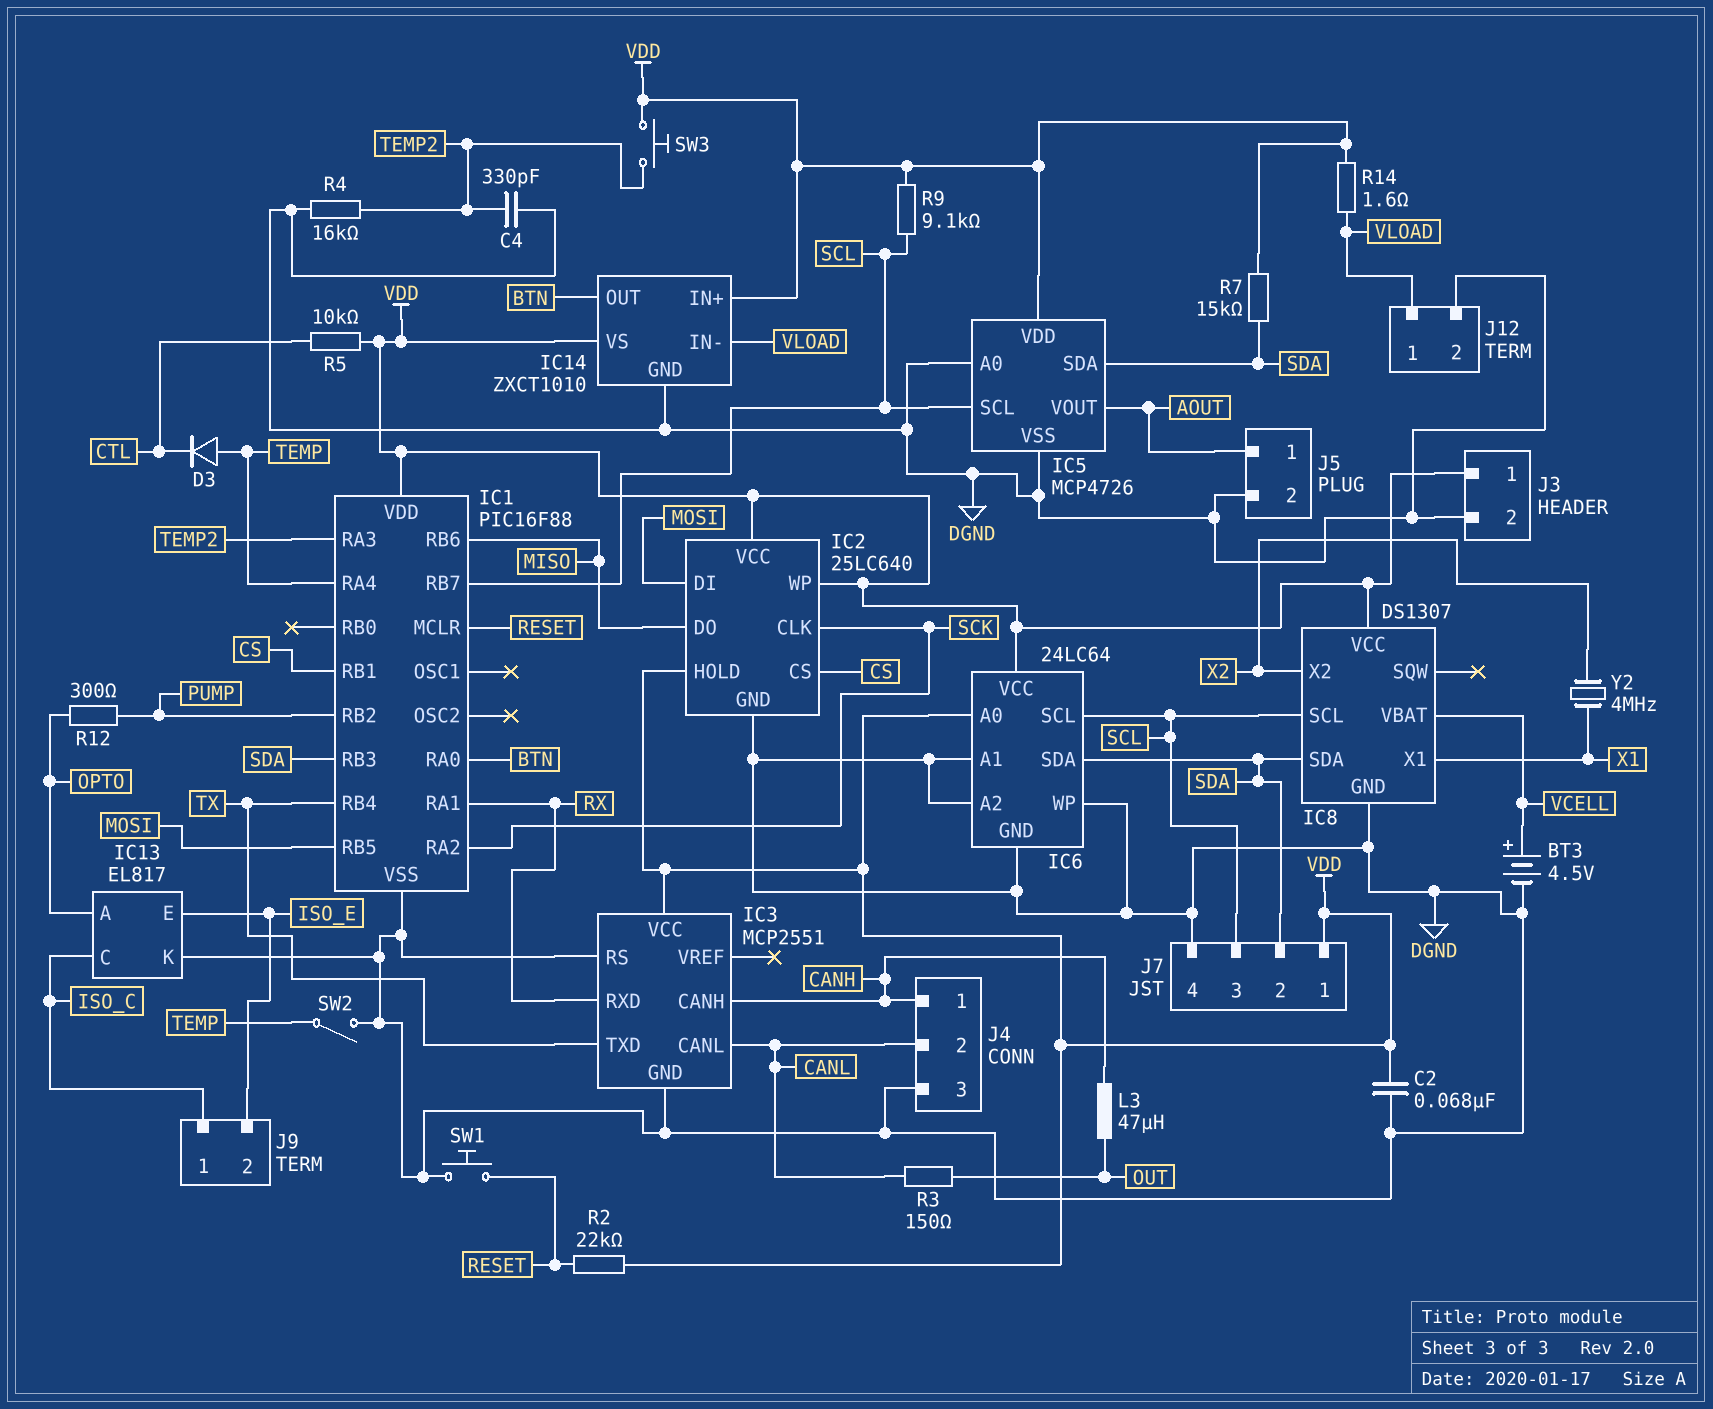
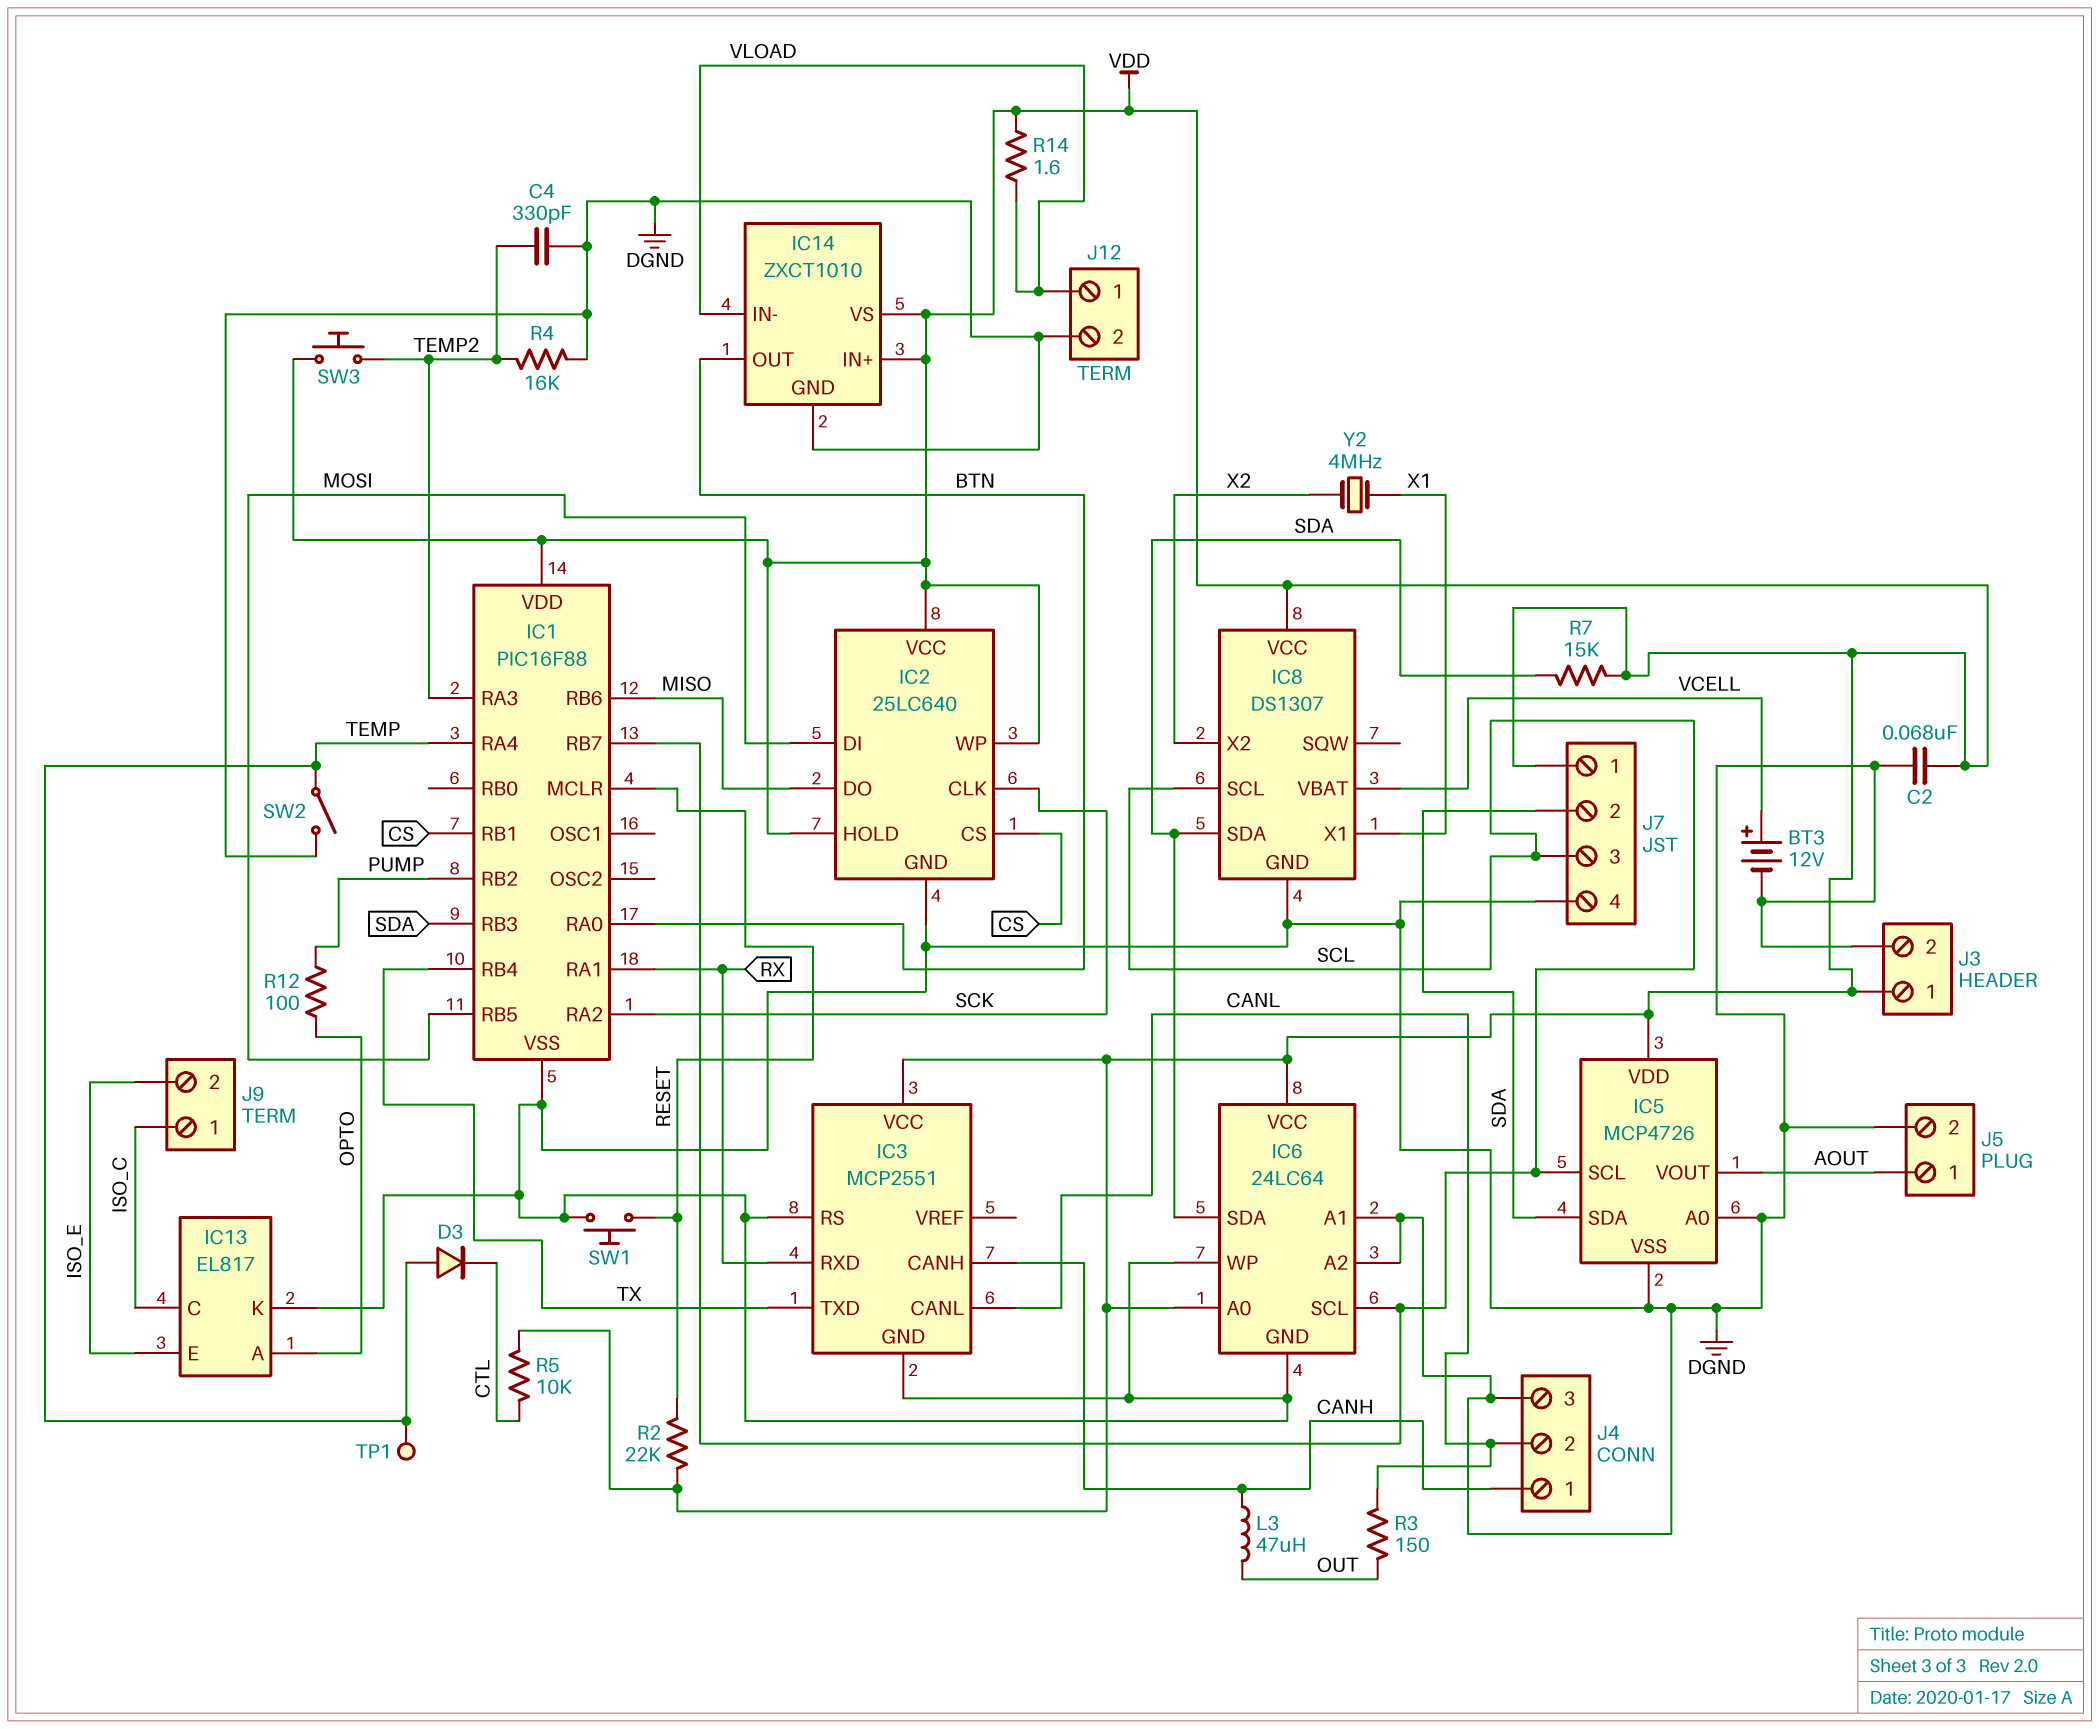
BT3: 4.5V (plus VCELL, minus DGND) -> 12V (plus VCELL, minus DGND)
R9: 9.1k (SCL, VDD) -> none
R12: 300 (OPTO, PUMP) -> 100 (OPTO, PUMP)
TP1: none -> test point (TEMP)

